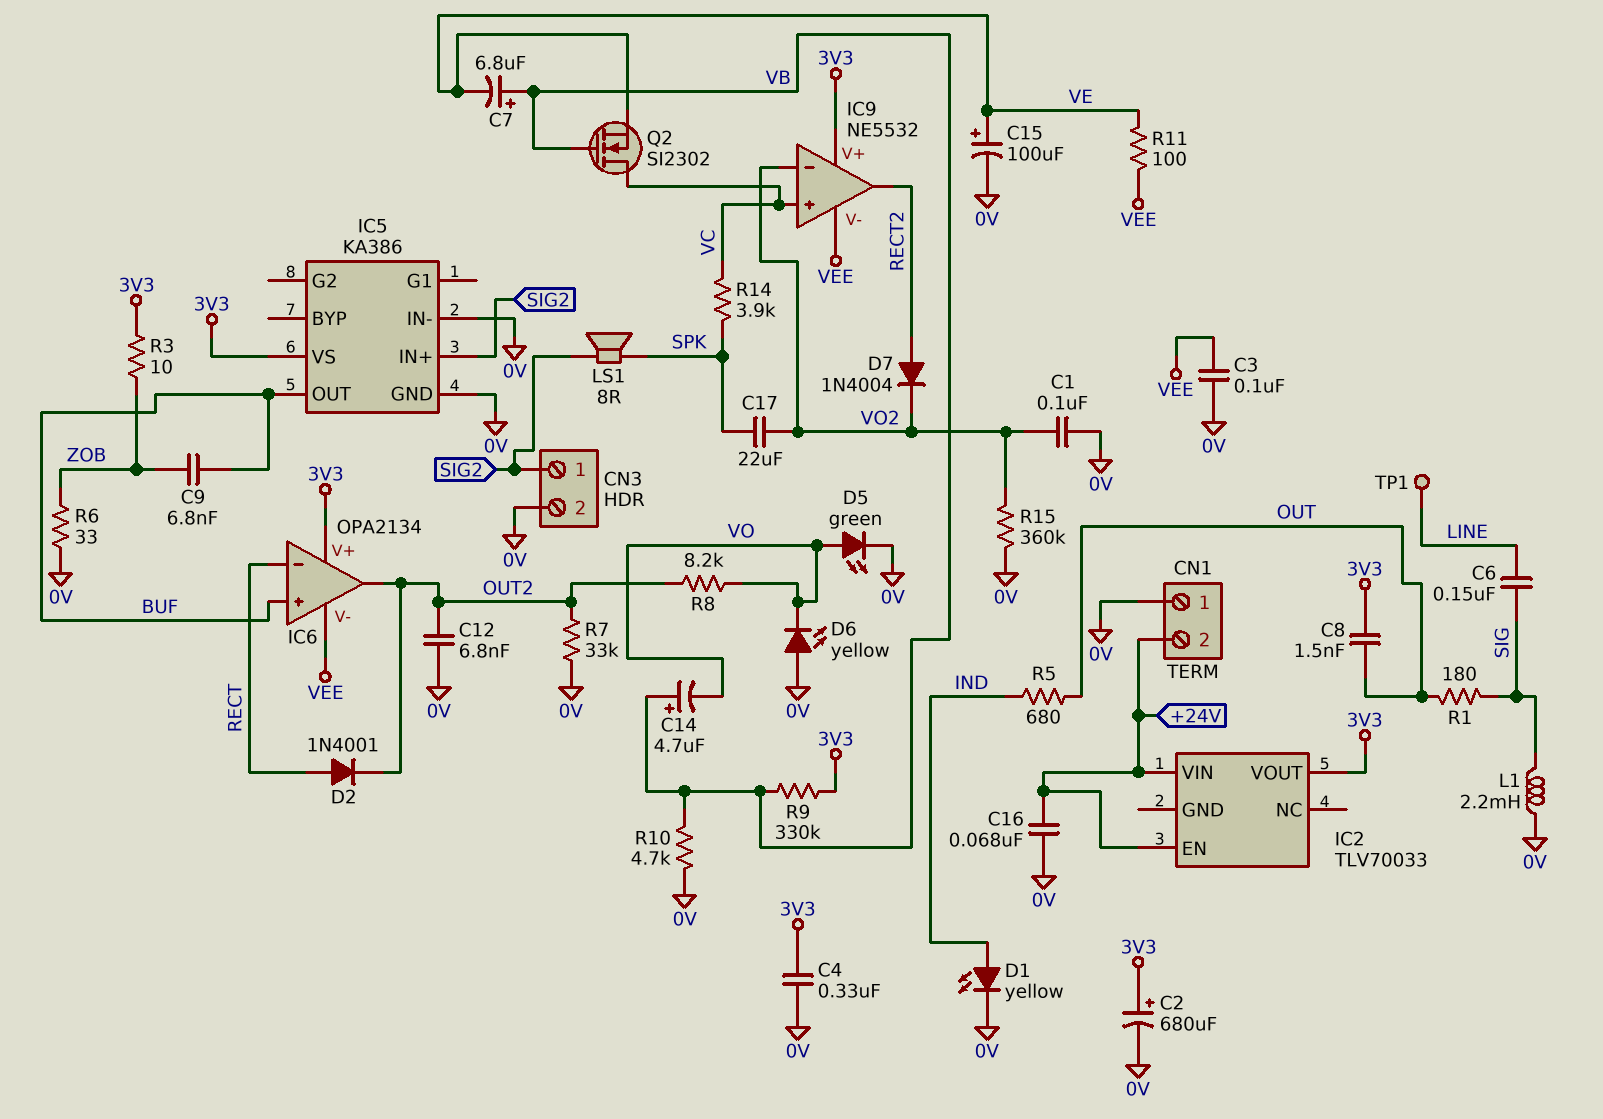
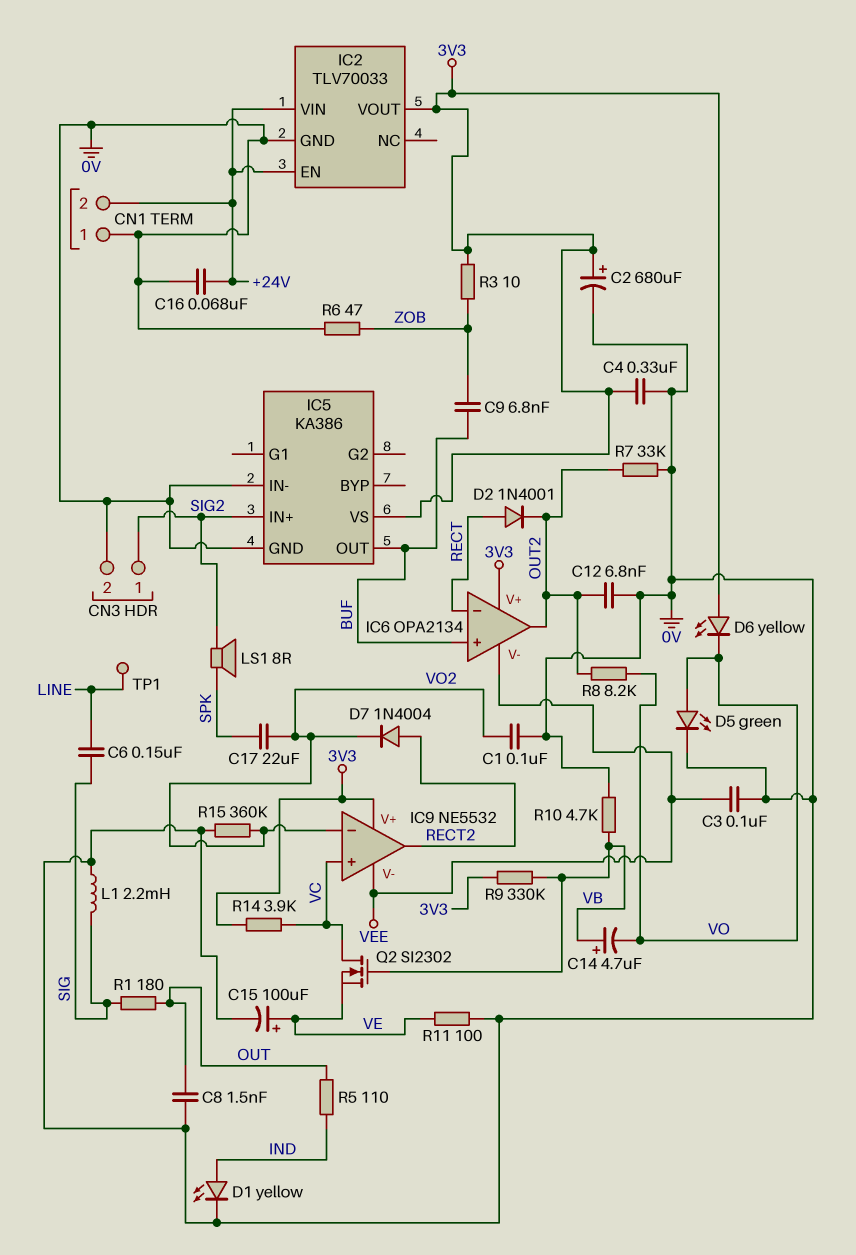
C7: 6.8uF (plus VB, minus VE) -> none
C8: 1.5nF (3V3, OUT) -> 1.5nF (0V, OUT)
D6: LED yellow (A 0V, K VO) -> LED yellow (A 3V3, K VO)
IC2 pin GND: none -> 0V
R5: 680 (IND, OUT) -> 110 (IND, OUT)
R6: 33 (0V, ZOB) -> 47 (0V, ZOB)
R11: 100 (VE, VEE) -> 100 (0V, VE)
R14: 3.9k (SPK, VC) -> 3.9k (3V3, VC)

